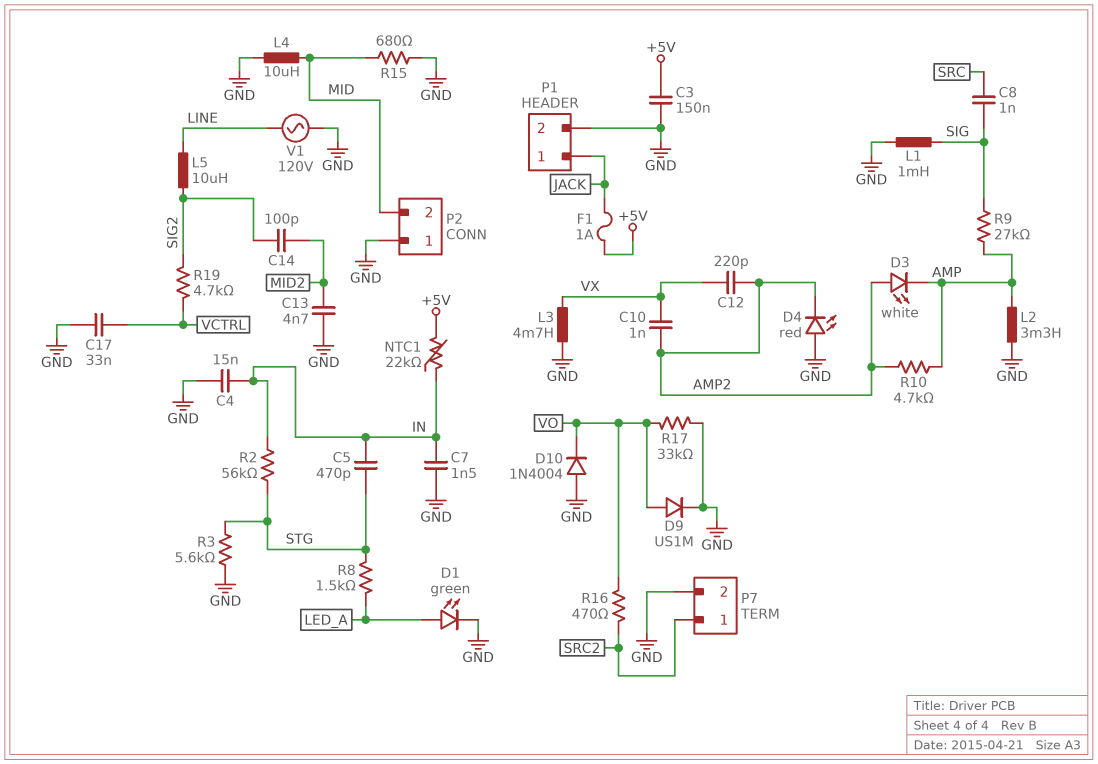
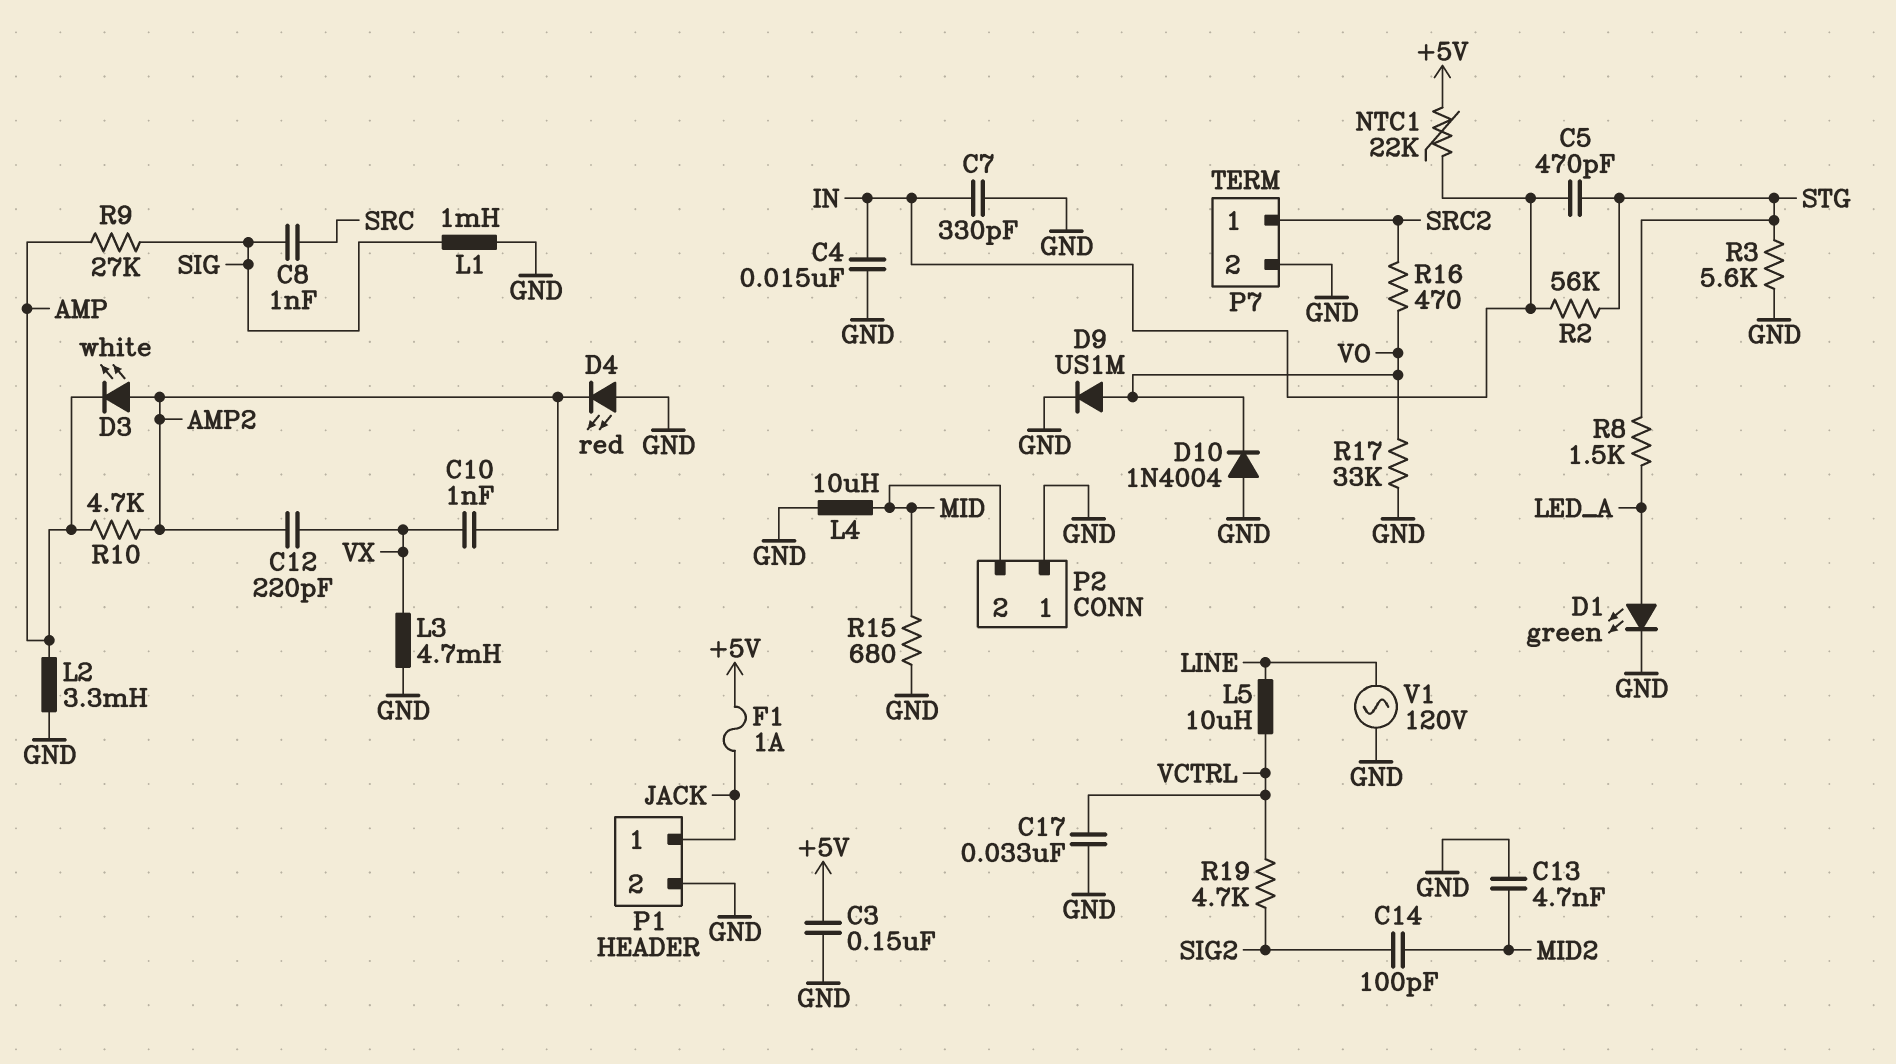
C7: 1.5nF (GND, IN) -> 330pF (GND, IN)
L5: 10uH (LINE, SIG2) -> 10uH (LINE, VCTRL)

